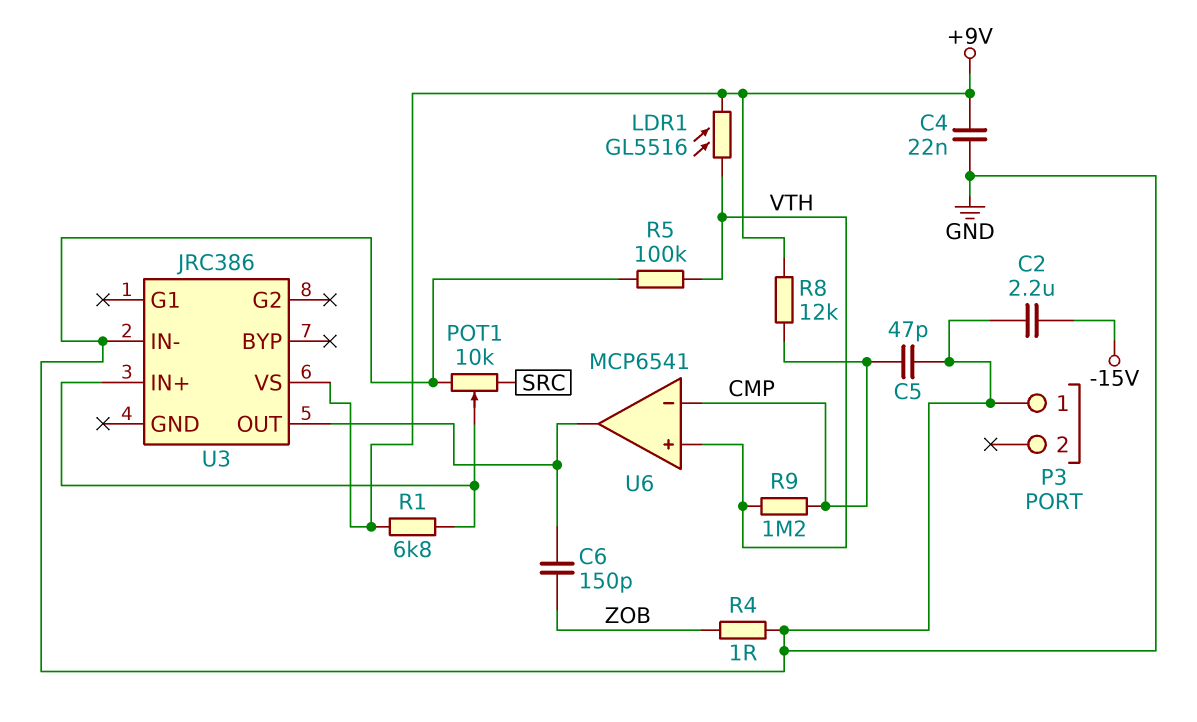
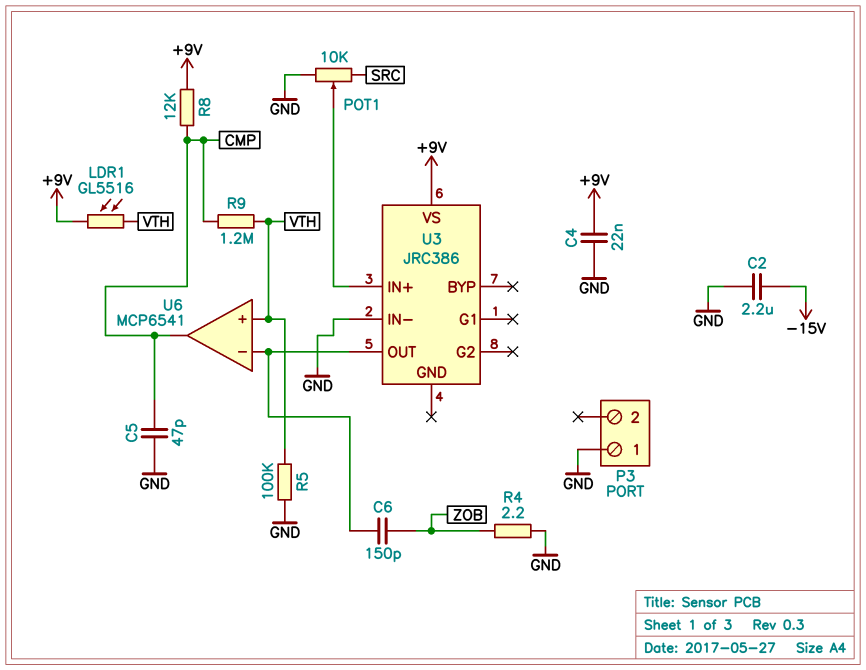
R1: 6.8k (+9V, U3/IN+) -> none
R4: 1 (GND, ZOB) -> 2.2 (GND, ZOB)
U6 pin in-: CMP -> U3/OUT
U6 pin out: U3/OUT -> CMP

